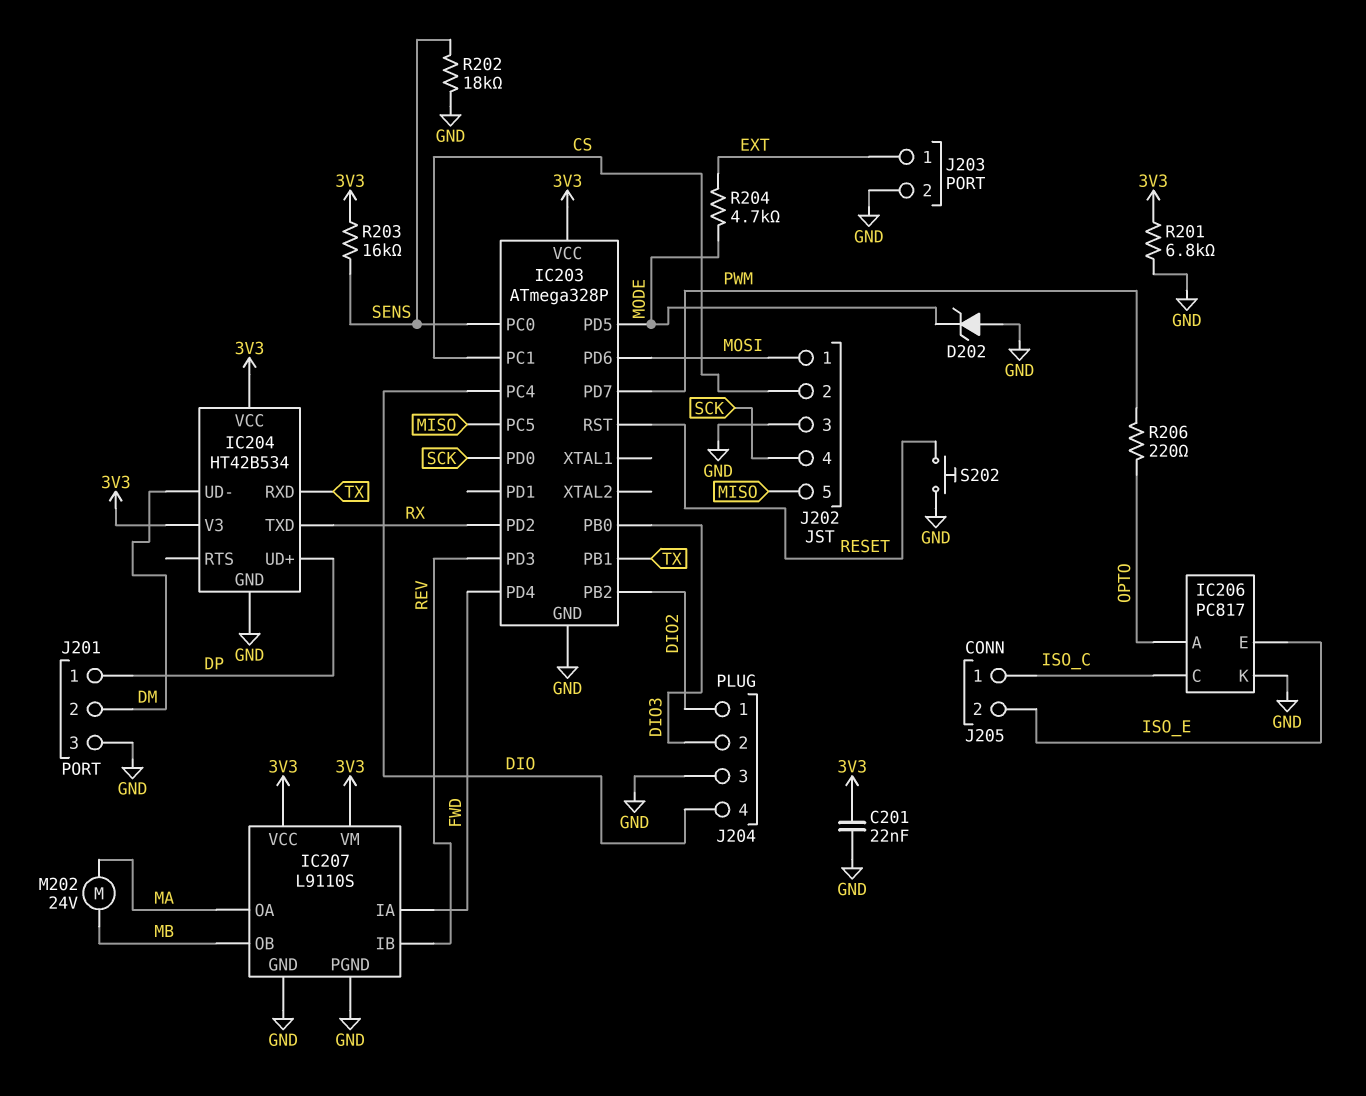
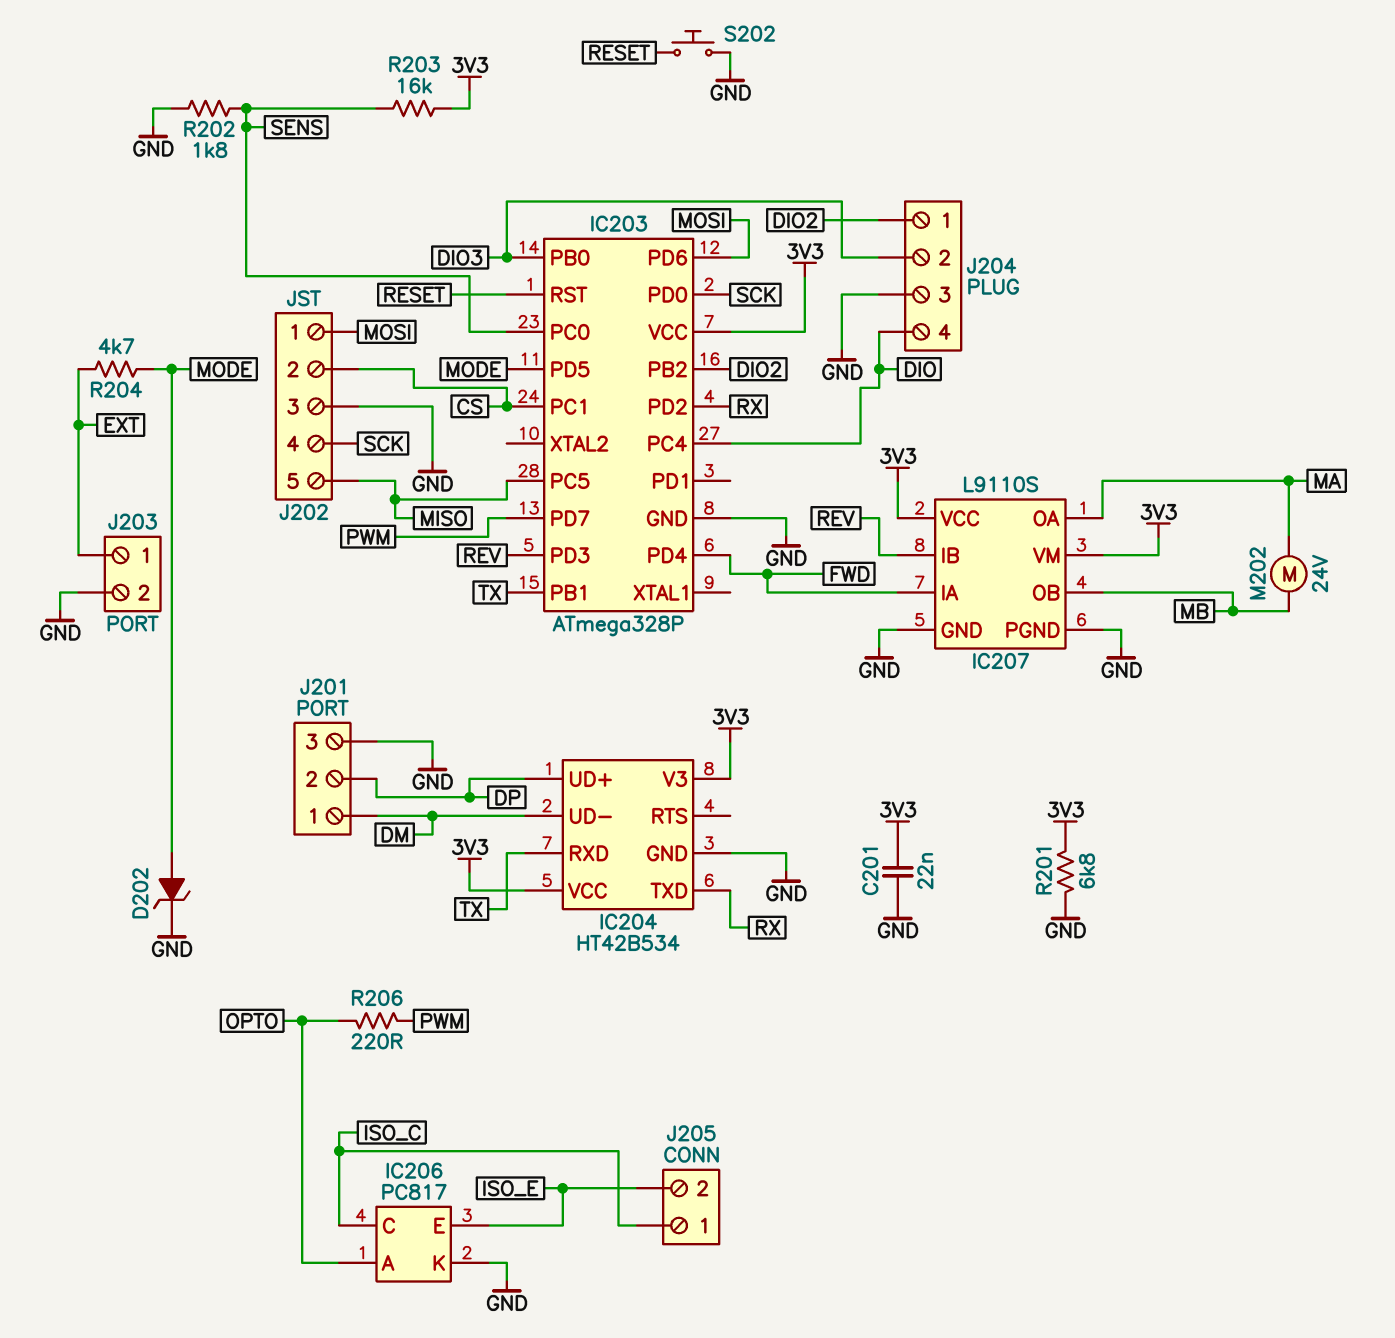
D202: zener (A GND, K MODE) -> zener (A MODE, K GND)
J201 pin 1: DP -> DM
J201 pin 2: DM -> DP
R202: 18k (GND, SENS) -> 1.8k (GND, SENS)

